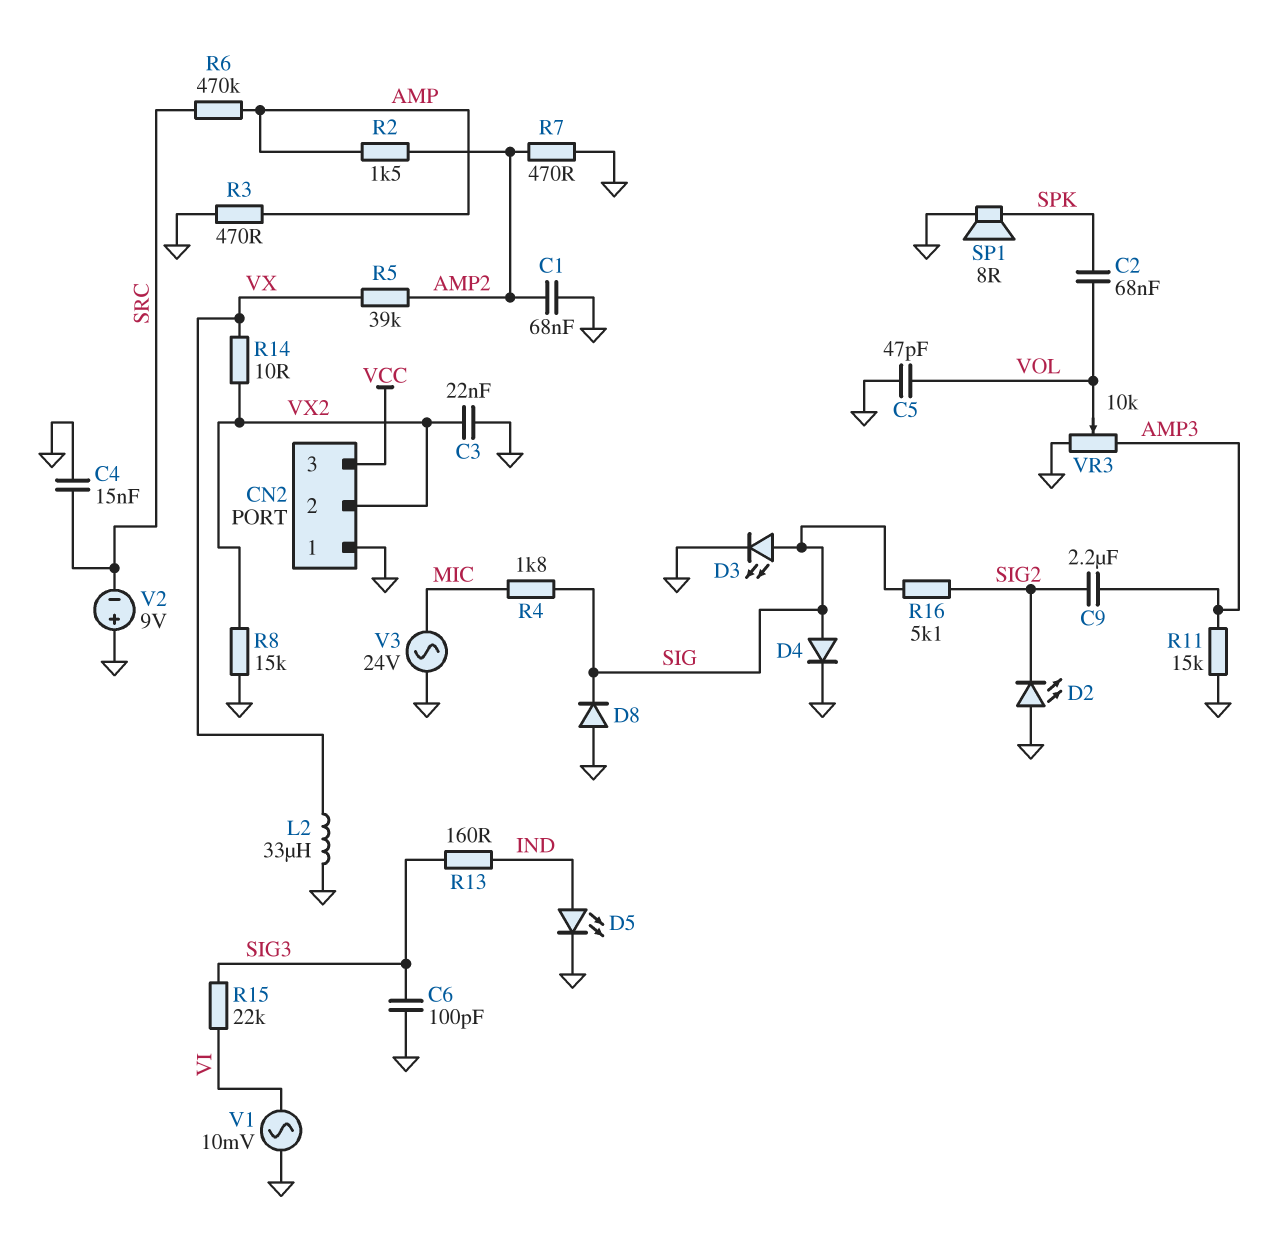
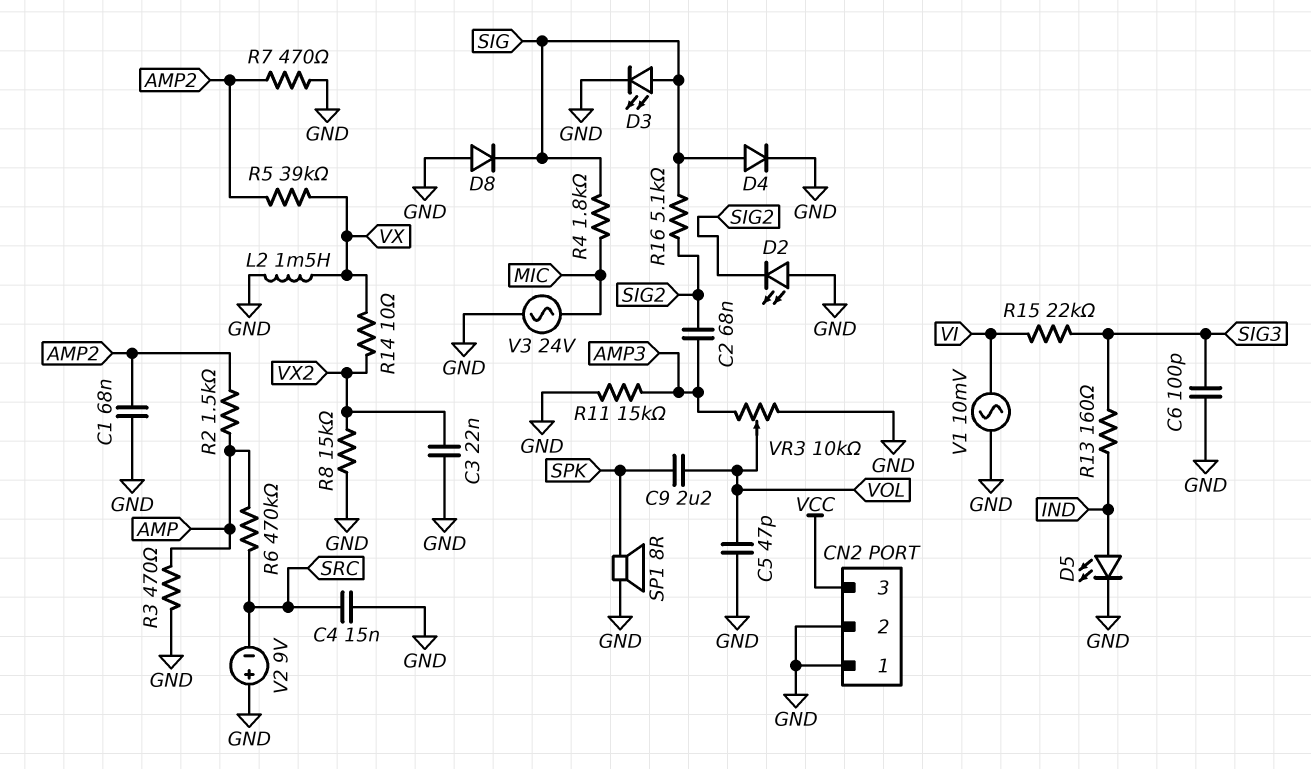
C2: 68nF (SPK, VOL) -> 68nF (AMP3, SIG2)
C9: 2.2uF (AMP3, SIG2) -> 2.2uF (SPK, VOL)
CN2 pin 2: VX2 -> GND
L2: 33uH (GND, VX) -> 1.5mH (GND, VX)

